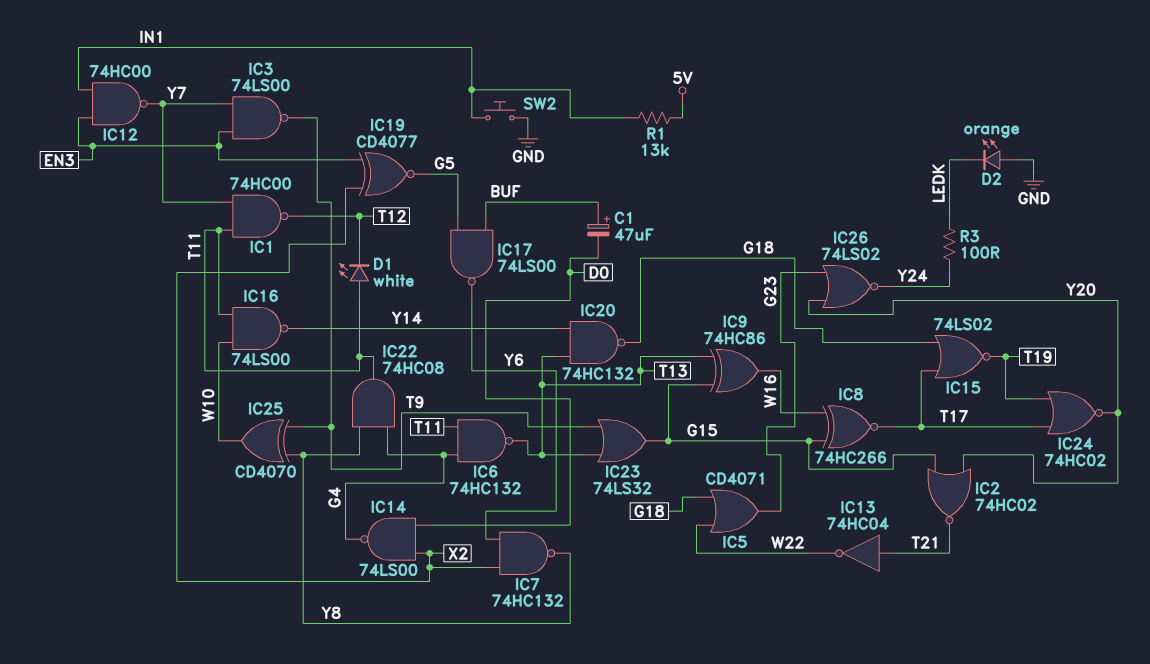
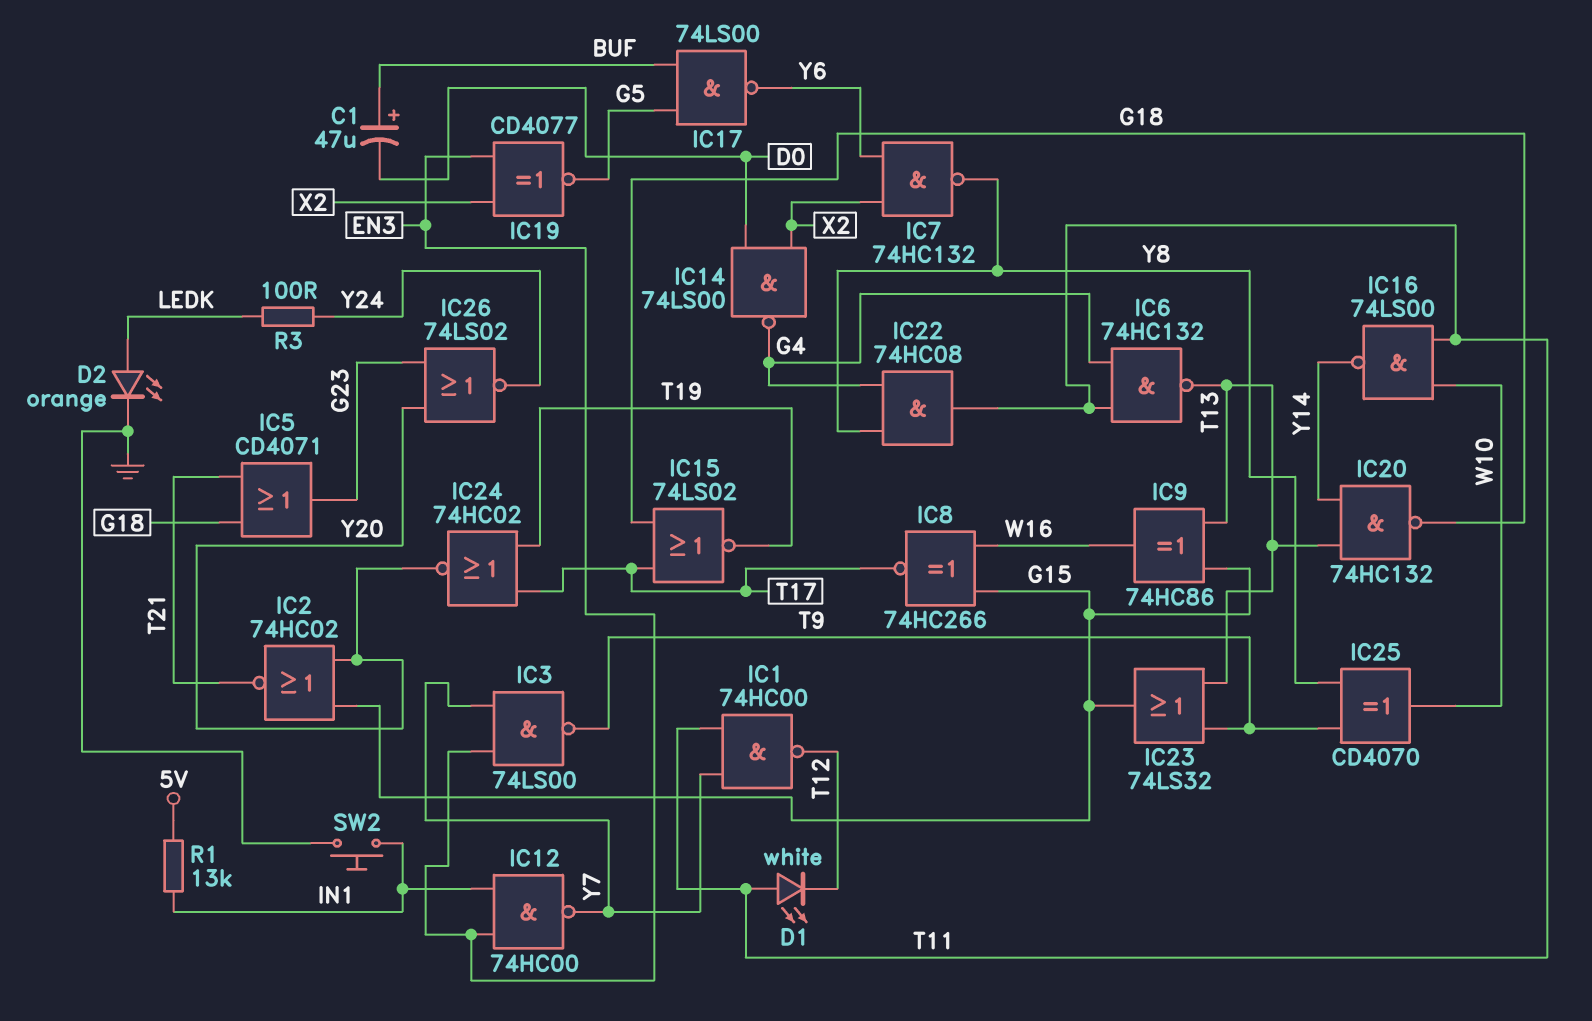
D2: LED orange (A GND, K LEDK) -> LED orange (A LEDK, K GND)
IC5: OR CD4071 (in G18, in W22, out G23) -> OR CD4071 (in G18, in T21, out G23)
IC13: NOT 74HC04 (in T21, out W22) -> none

